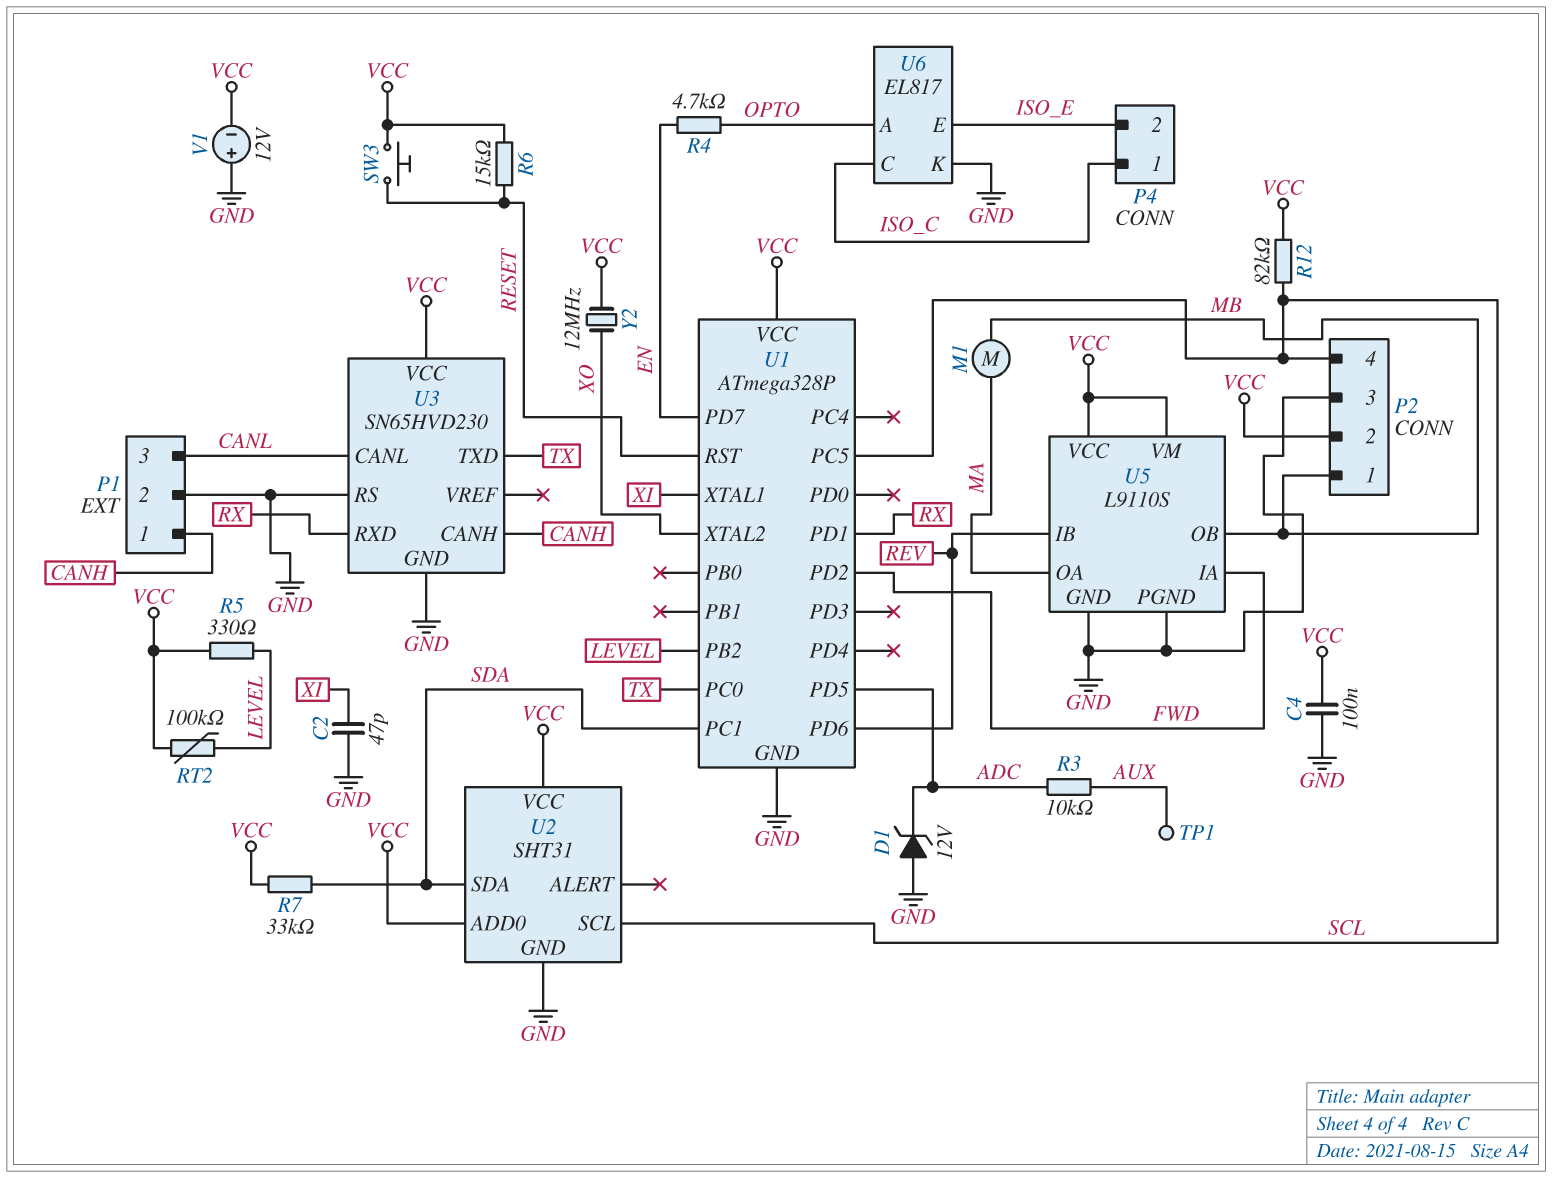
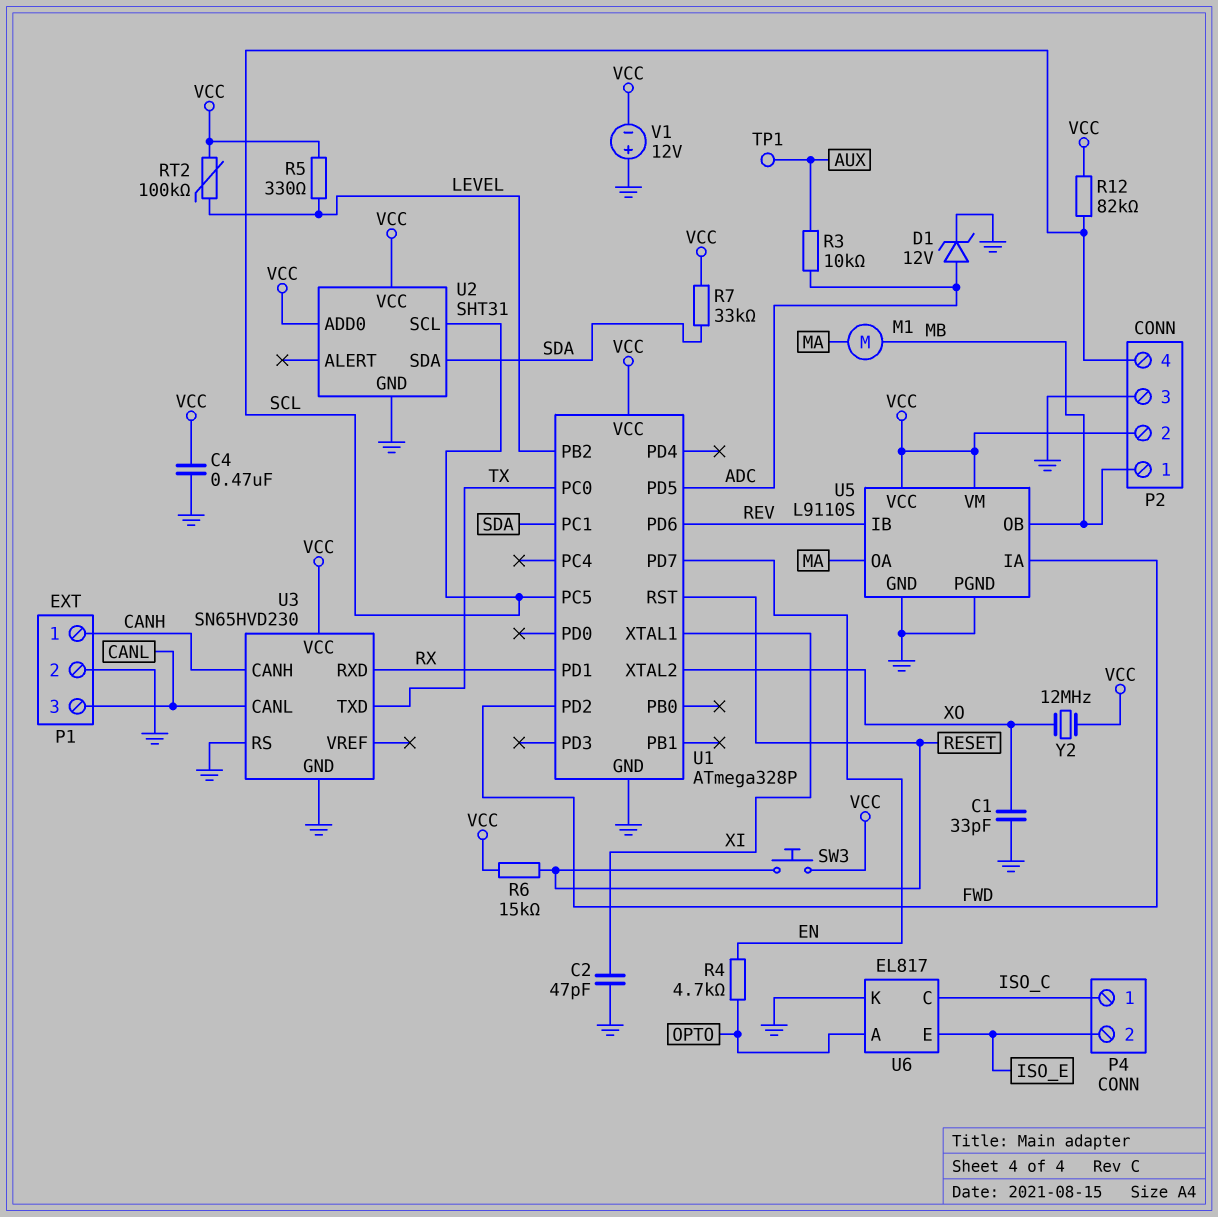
C1: none -> 33pF (GND, XO)
C4: 100nF (GND, VCC) -> 470nF (GND, VCC)
D1: zener 12V (A GND, K ADC) -> zener 12V (A ADC, K GND)

